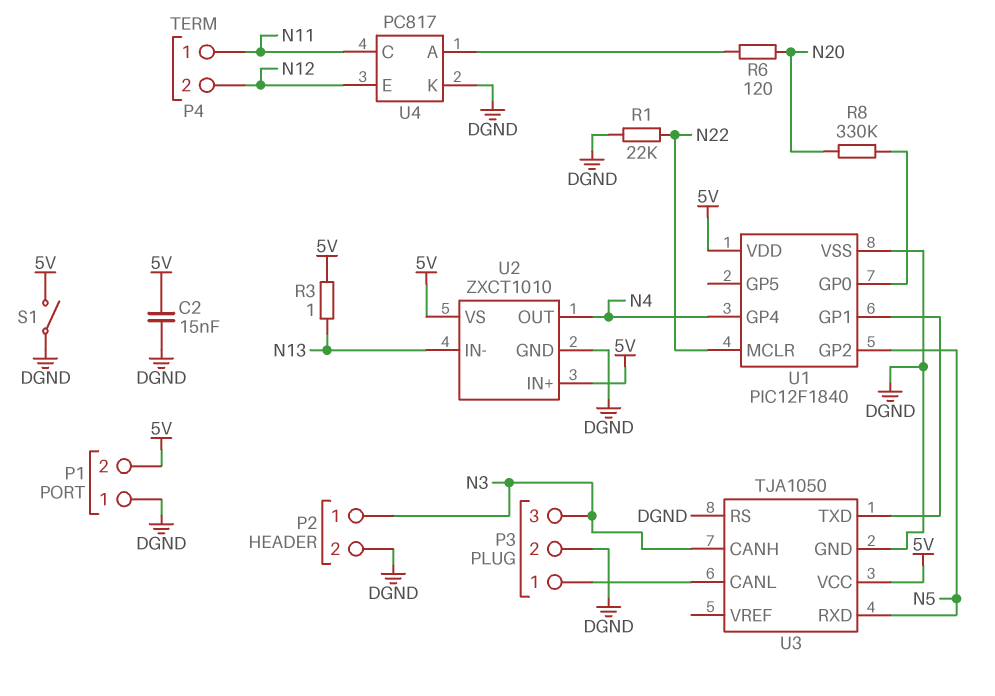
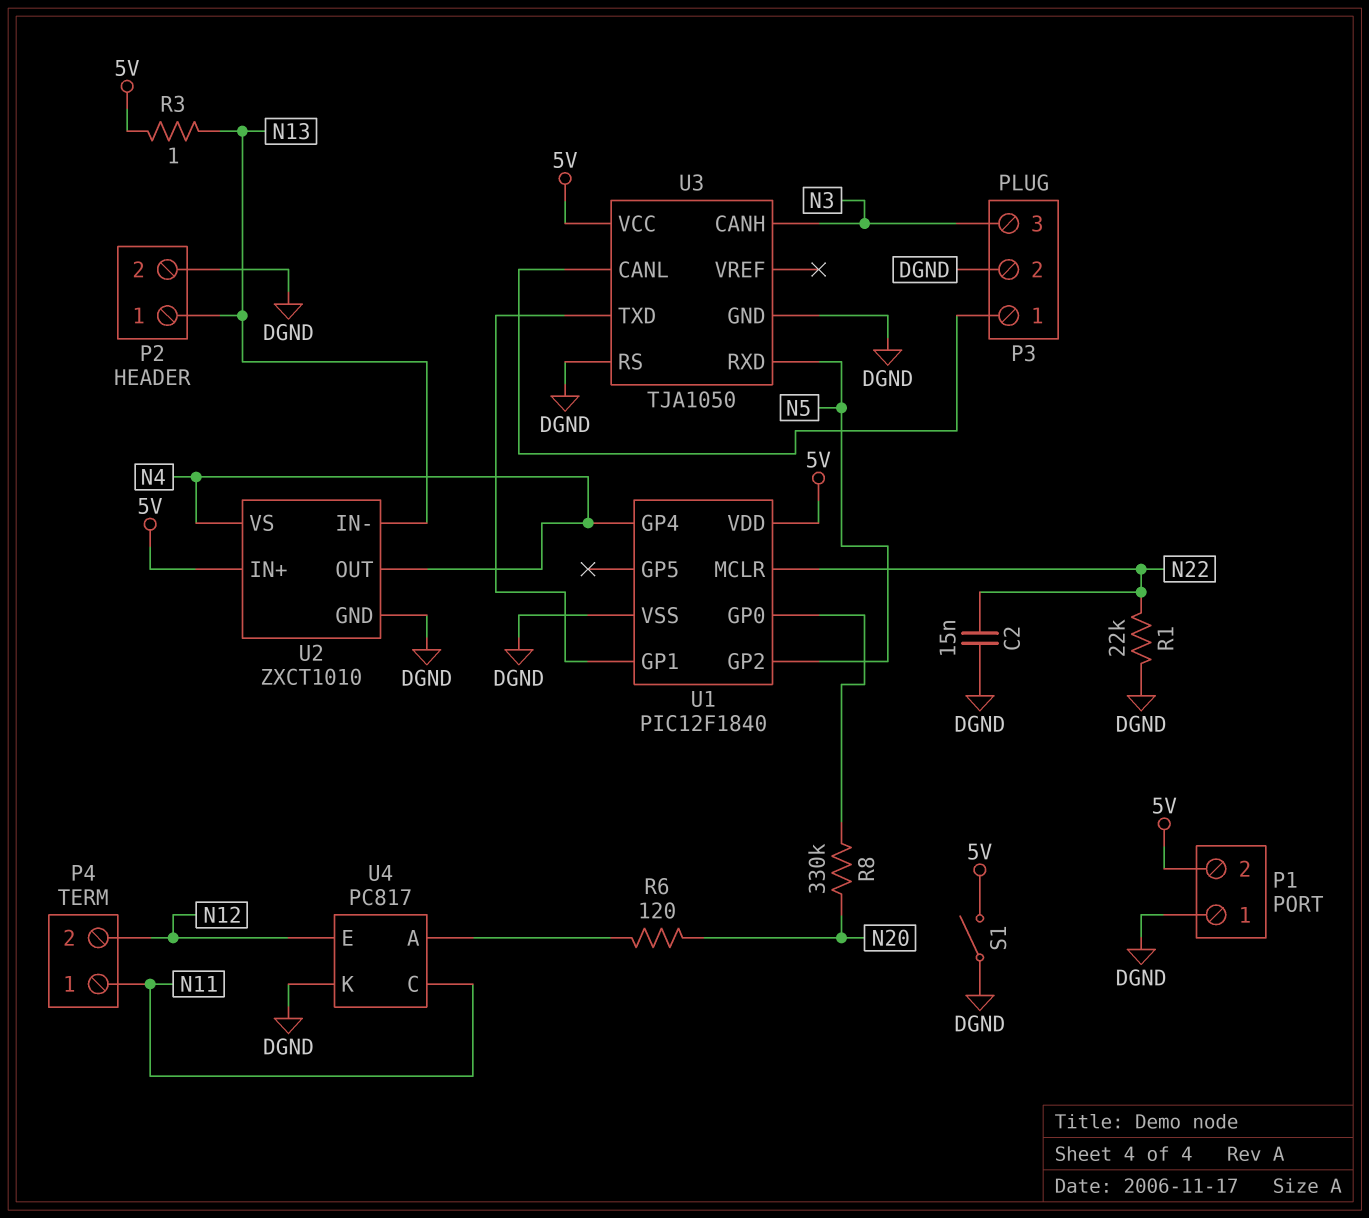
C2: 15nF (5V, DGND) -> 15nF (DGND, N22)
P2 pin 1: N3 -> N13
U2 pin VS: 5V -> N4

